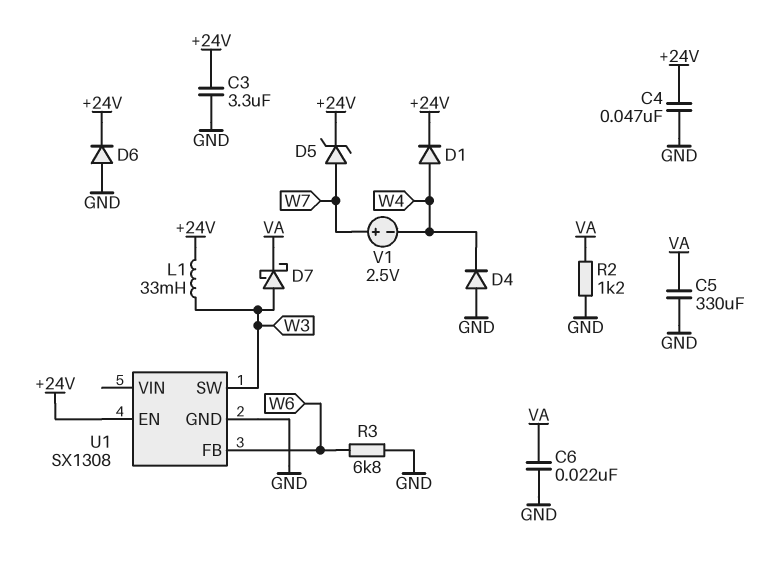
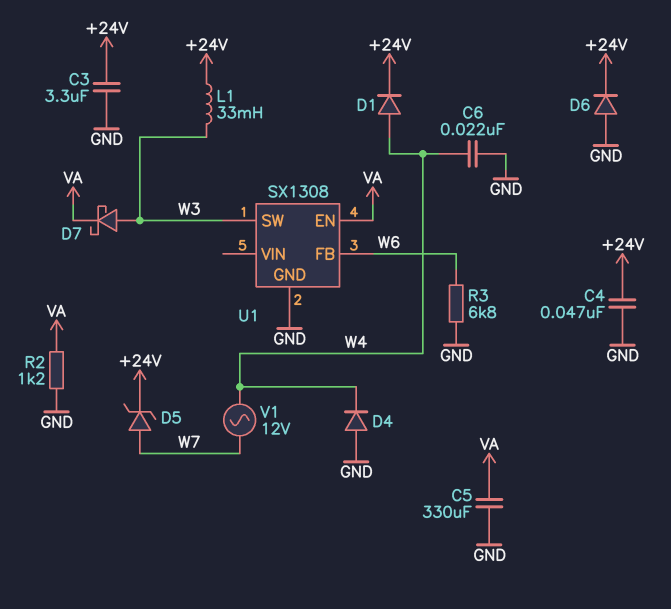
C6: 22nF (GND, VA) -> 22nF (GND, W4)
U1 pin EN: +24V -> VA
V1: 2.5V (plus W7, minus W4) -> AC 12V (W4, W7)

